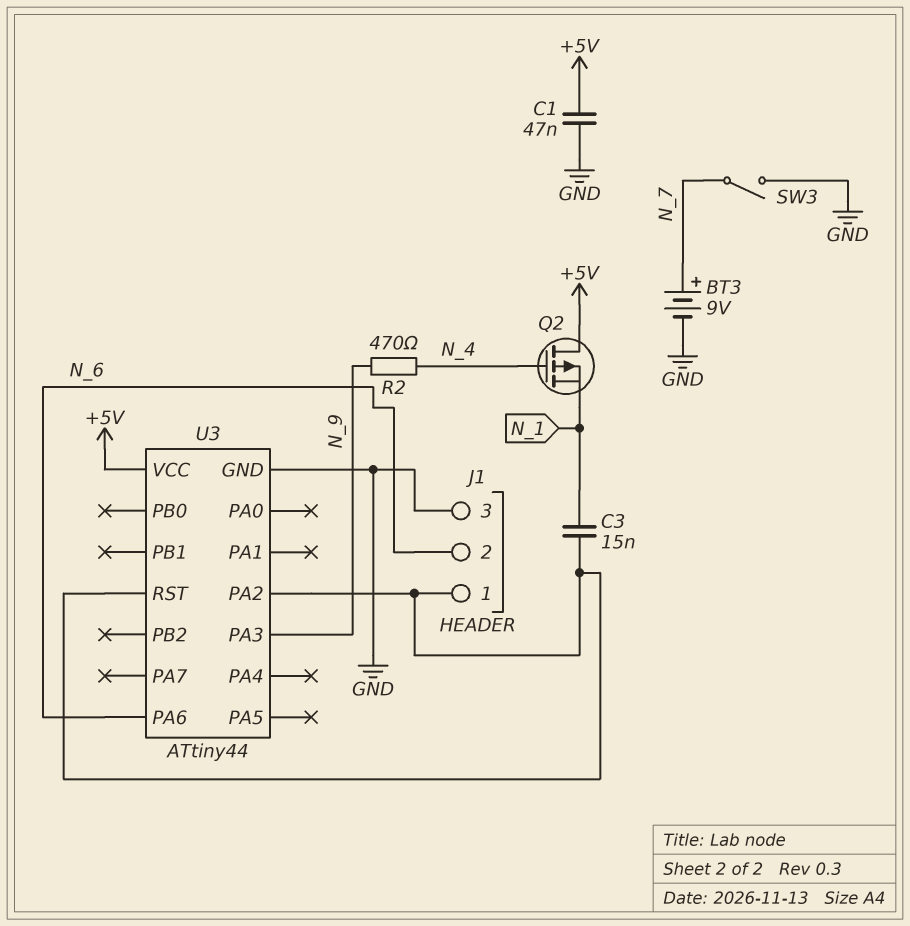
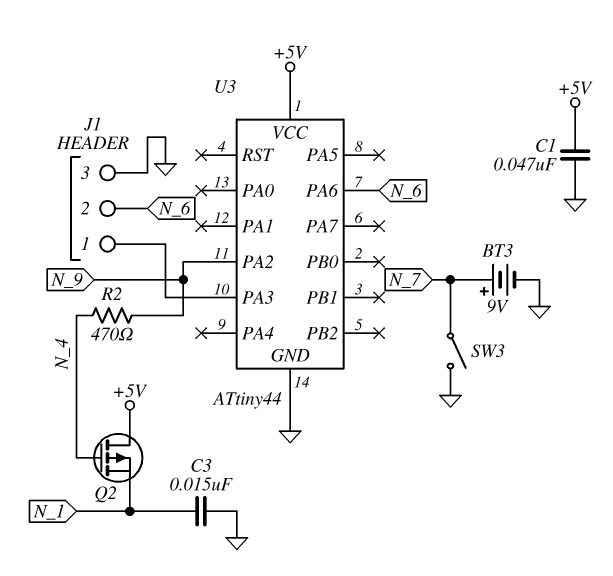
C3: 15nF (J1/1, N_1) -> 15nF (GND, N_1)
U3 pin PA2: J1/1 -> N_9
U3 pin PA3: N_9 -> J1/1
U3 pin RST: J1/1 -> none

